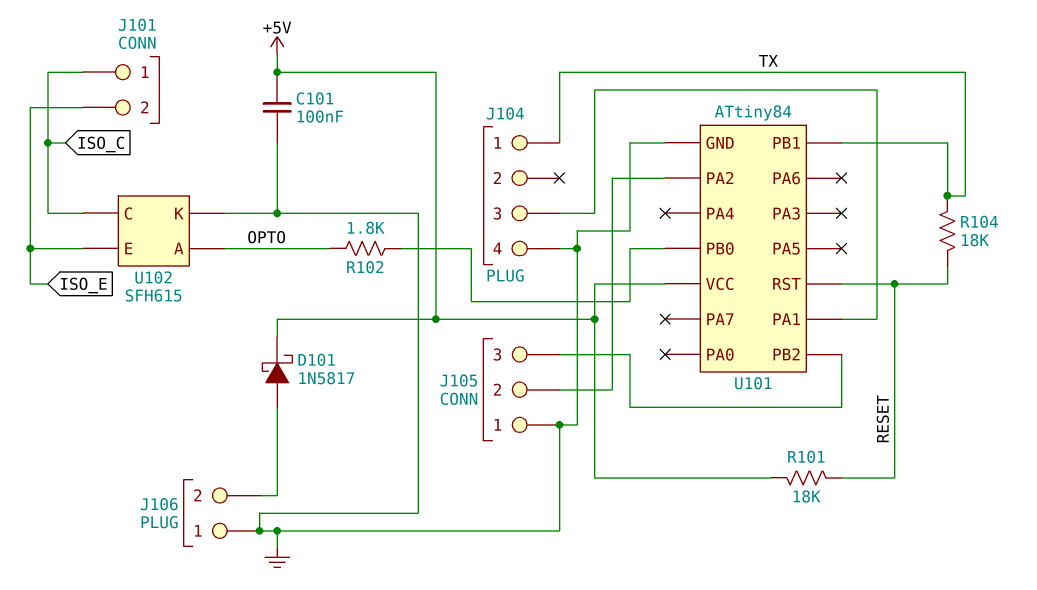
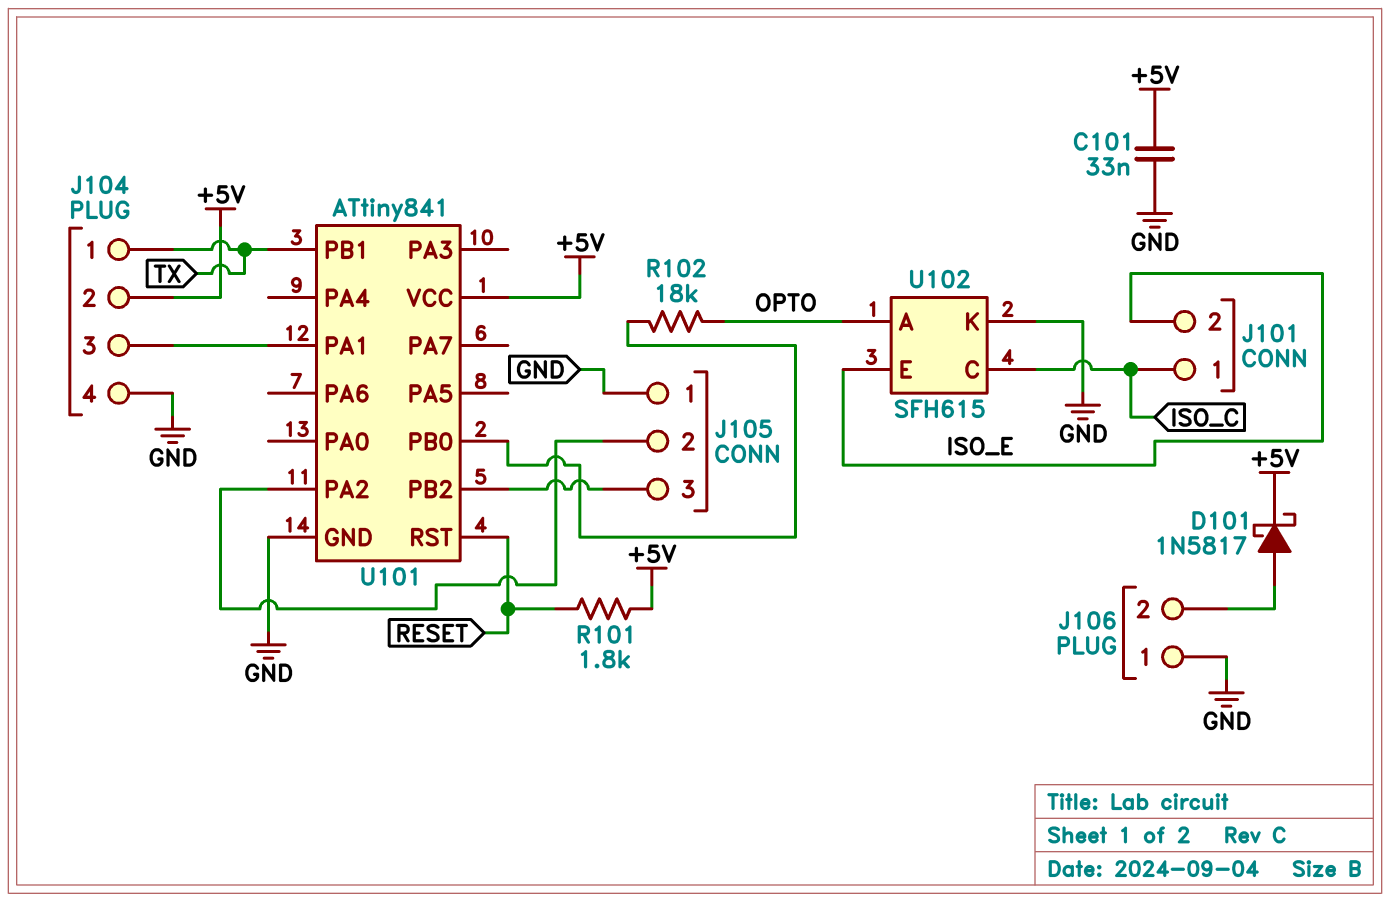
C101: 100nF (+5V, GND) -> 33nF (+5V, GND)
J104 pin 2: none -> +5V
R101: 18k (+5V, RESET) -> 1.8k (+5V, RESET)
R102: 1.8k (OPTO, U101/PB0) -> 18k (OPTO, U101/PB0)
R104: 18k (RESET, TX) -> none
U101: ATtiny84 -> ATtiny841

